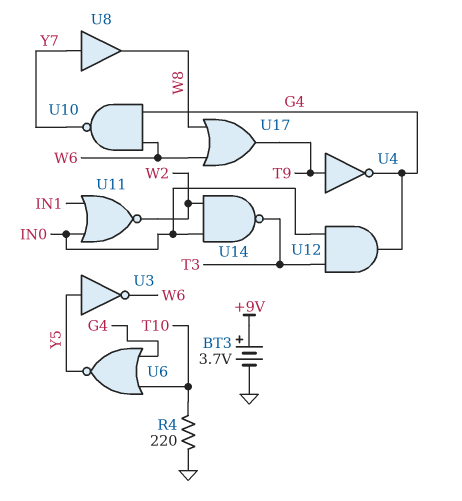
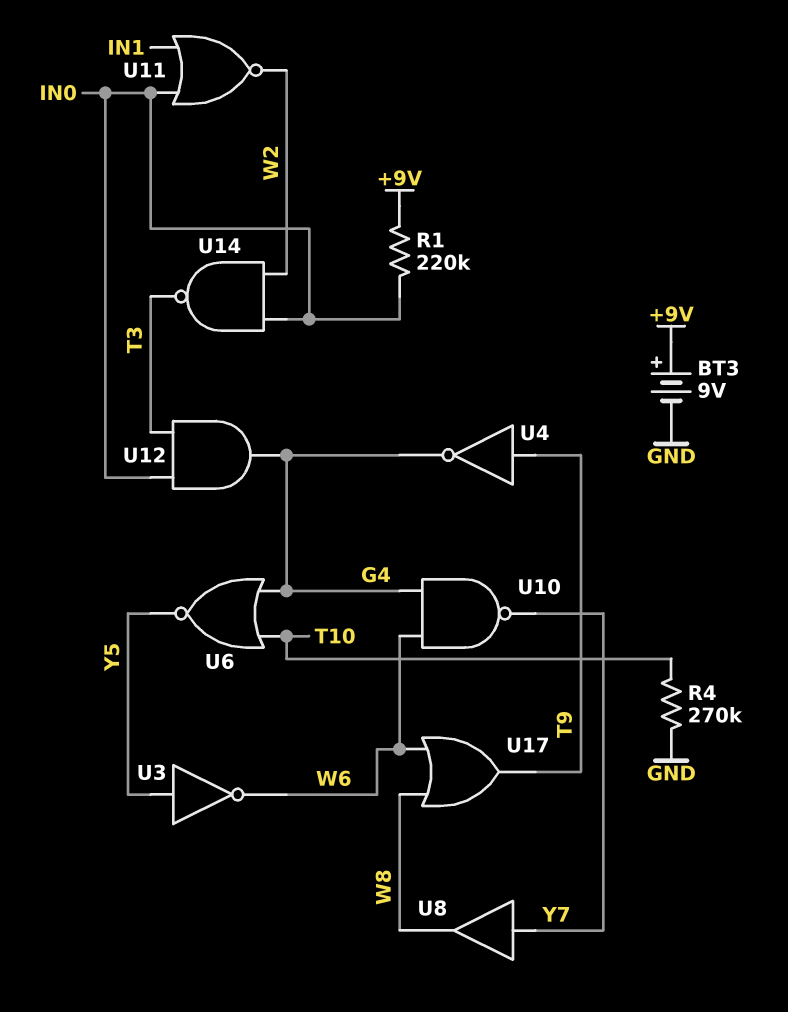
BT3: 3.7V (plus +9V, minus GND) -> 9V (plus +9V, minus GND)
R1: none -> 220k (+9V, IN0)
R4: 220 (GND, T10) -> 270k (GND, T10)

